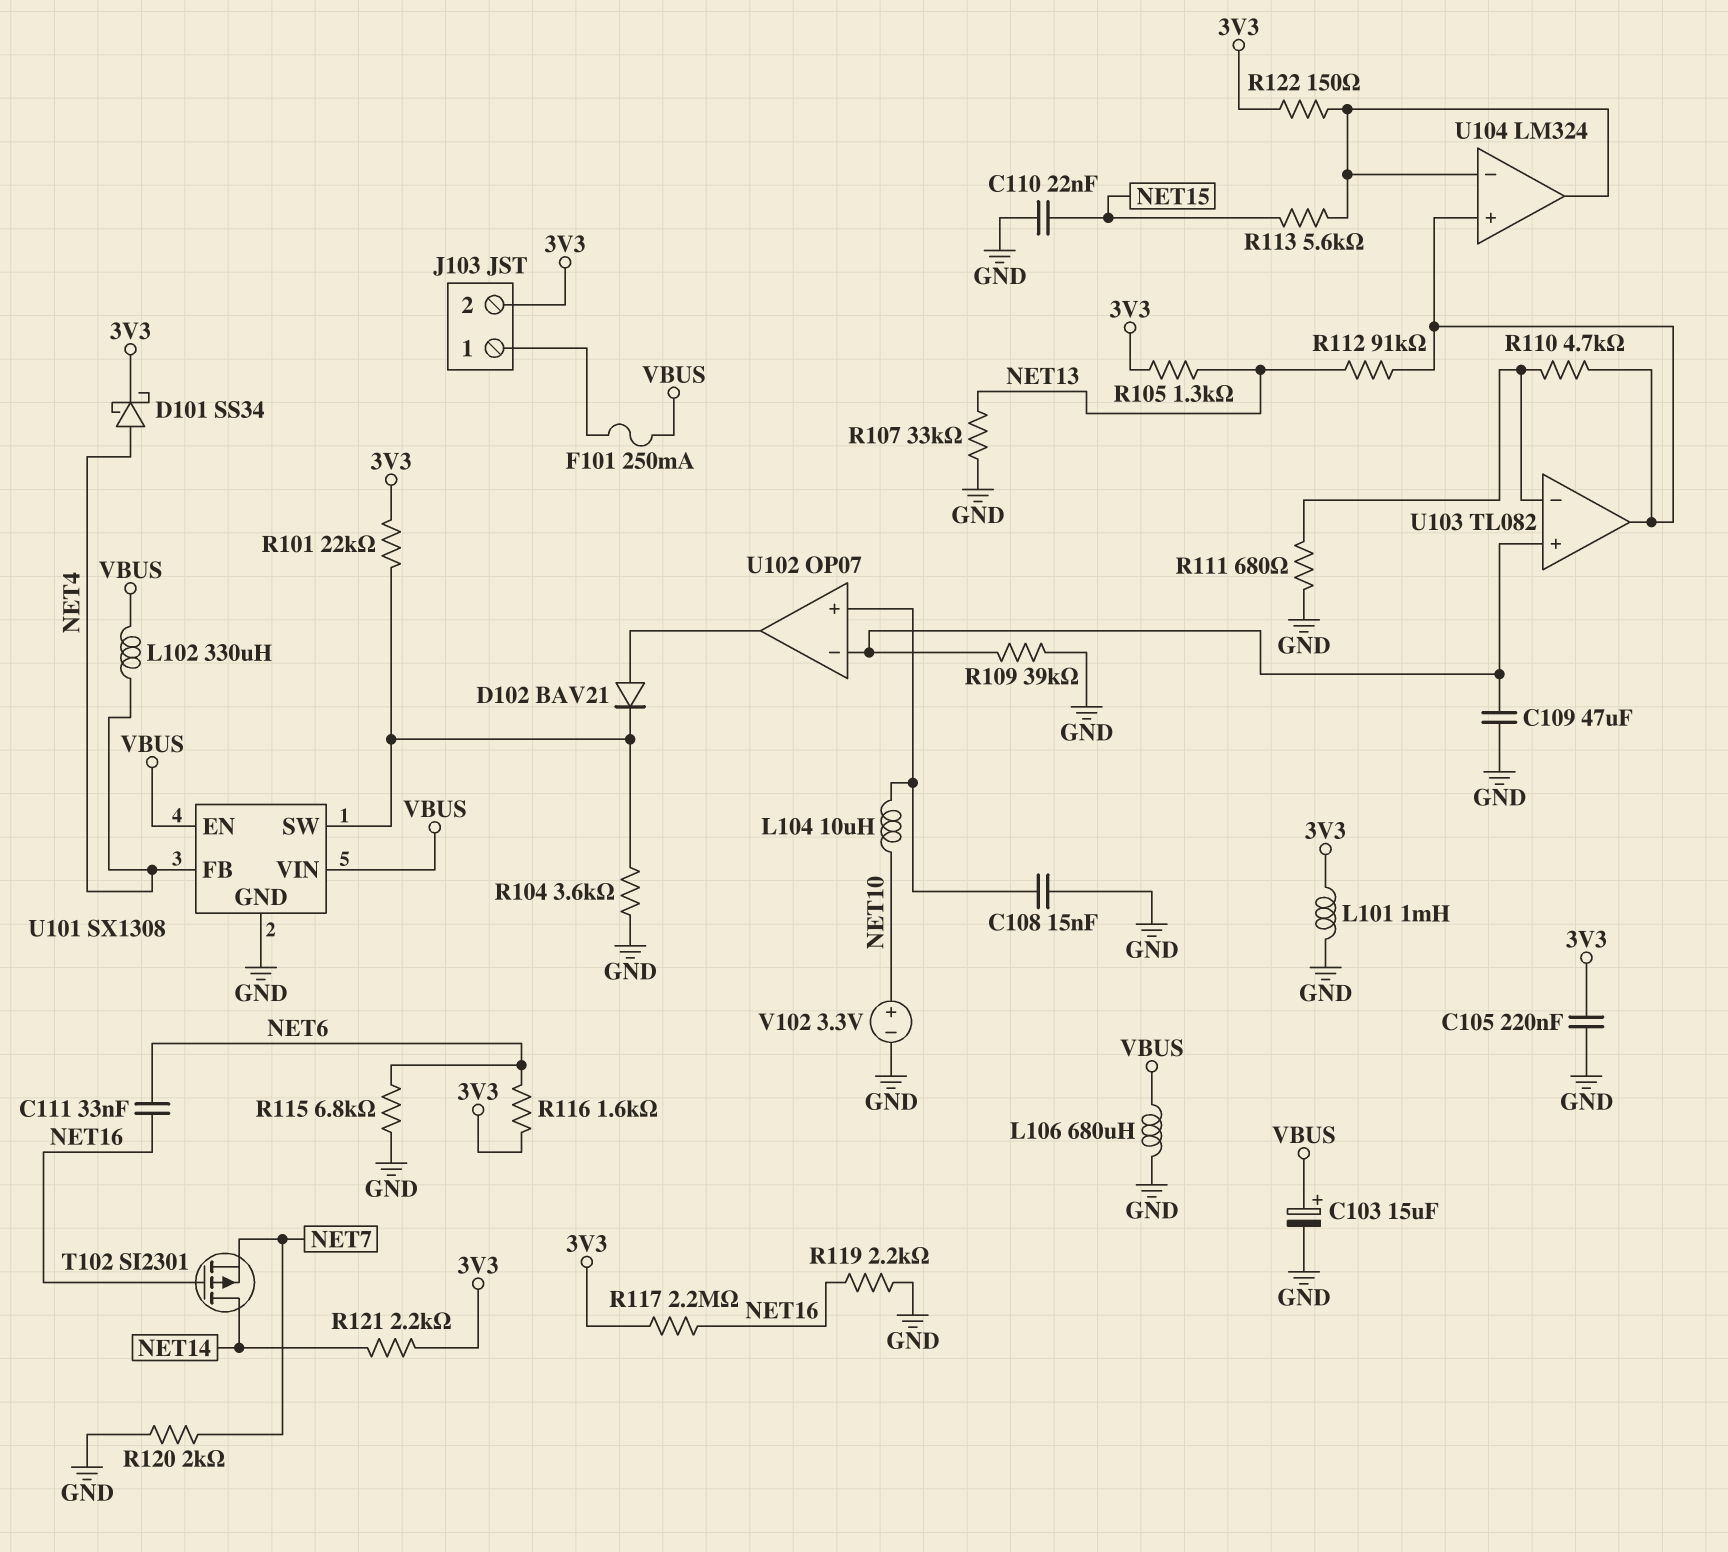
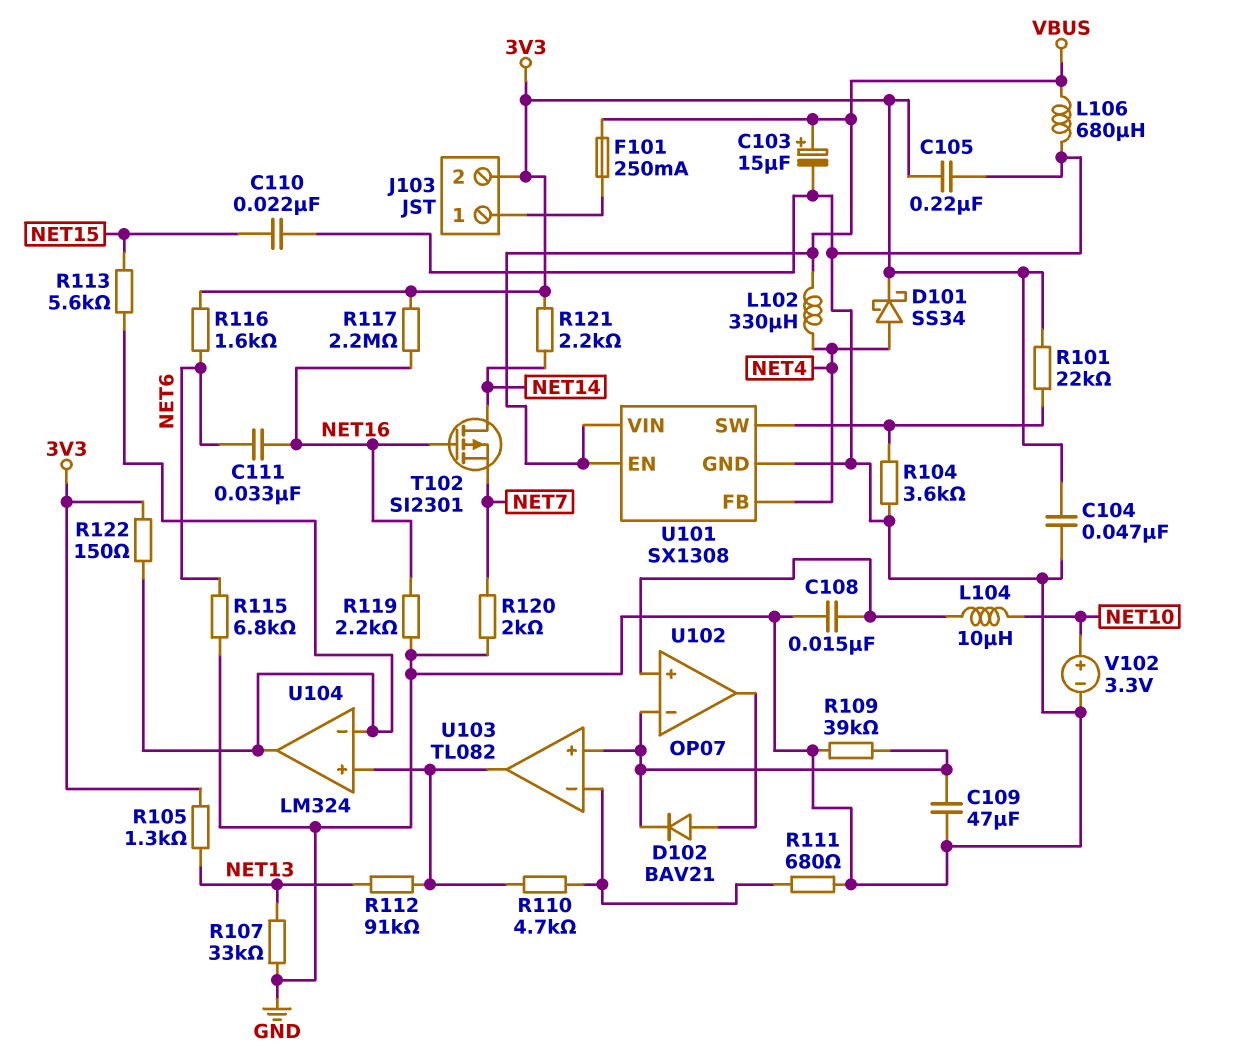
C104: none -> 47nF (3V3, GND)
D102: diode BAV21 (A U102/out, K U101/SW) -> diode BAV21 (A U102/out, K U102/in-)
L101: 1mH (3V3, GND) -> none

